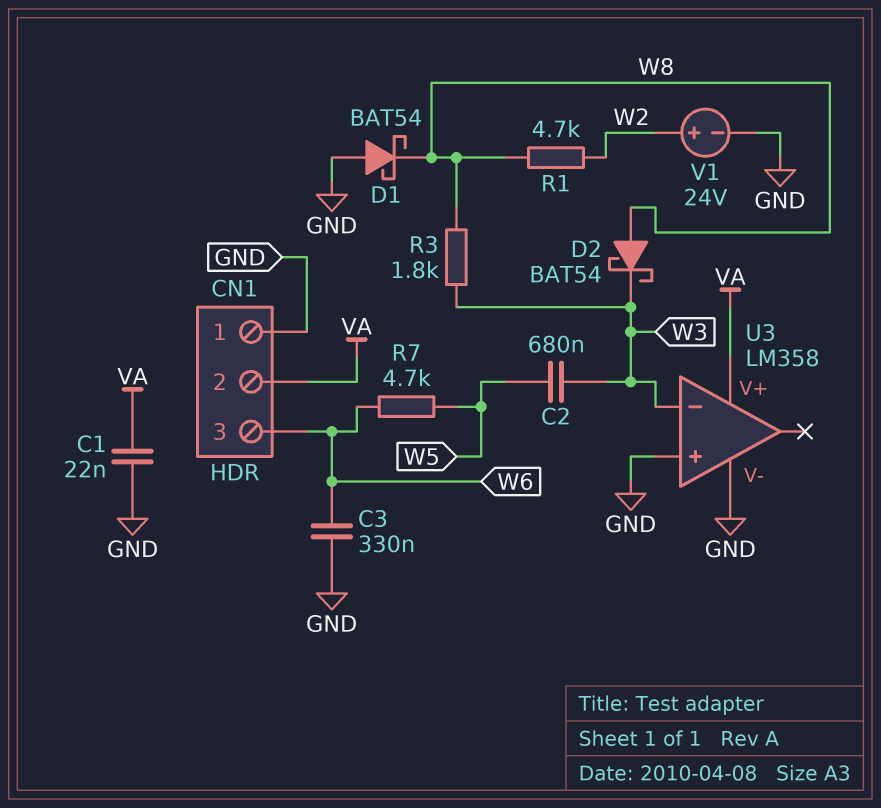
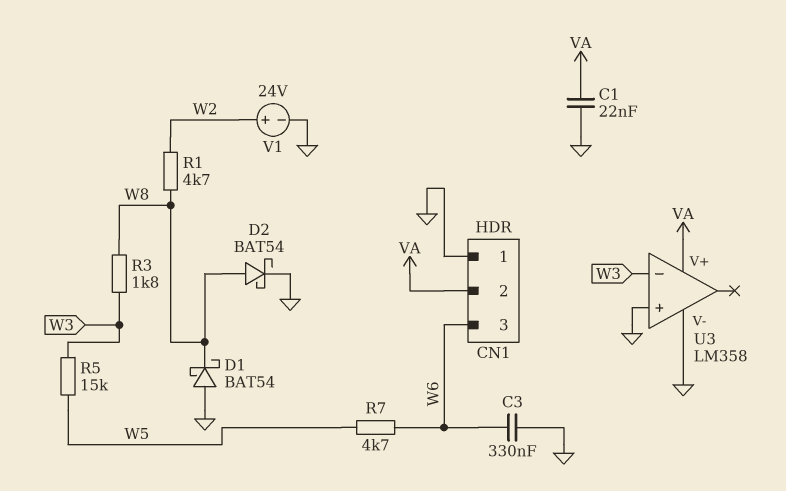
C2: 680nF (W3, W5) -> none
D2: schottky BAT54 (A W8, K W3) -> schottky BAT54 (A W8, K GND)
R5: none -> 15k (W3, W5)

